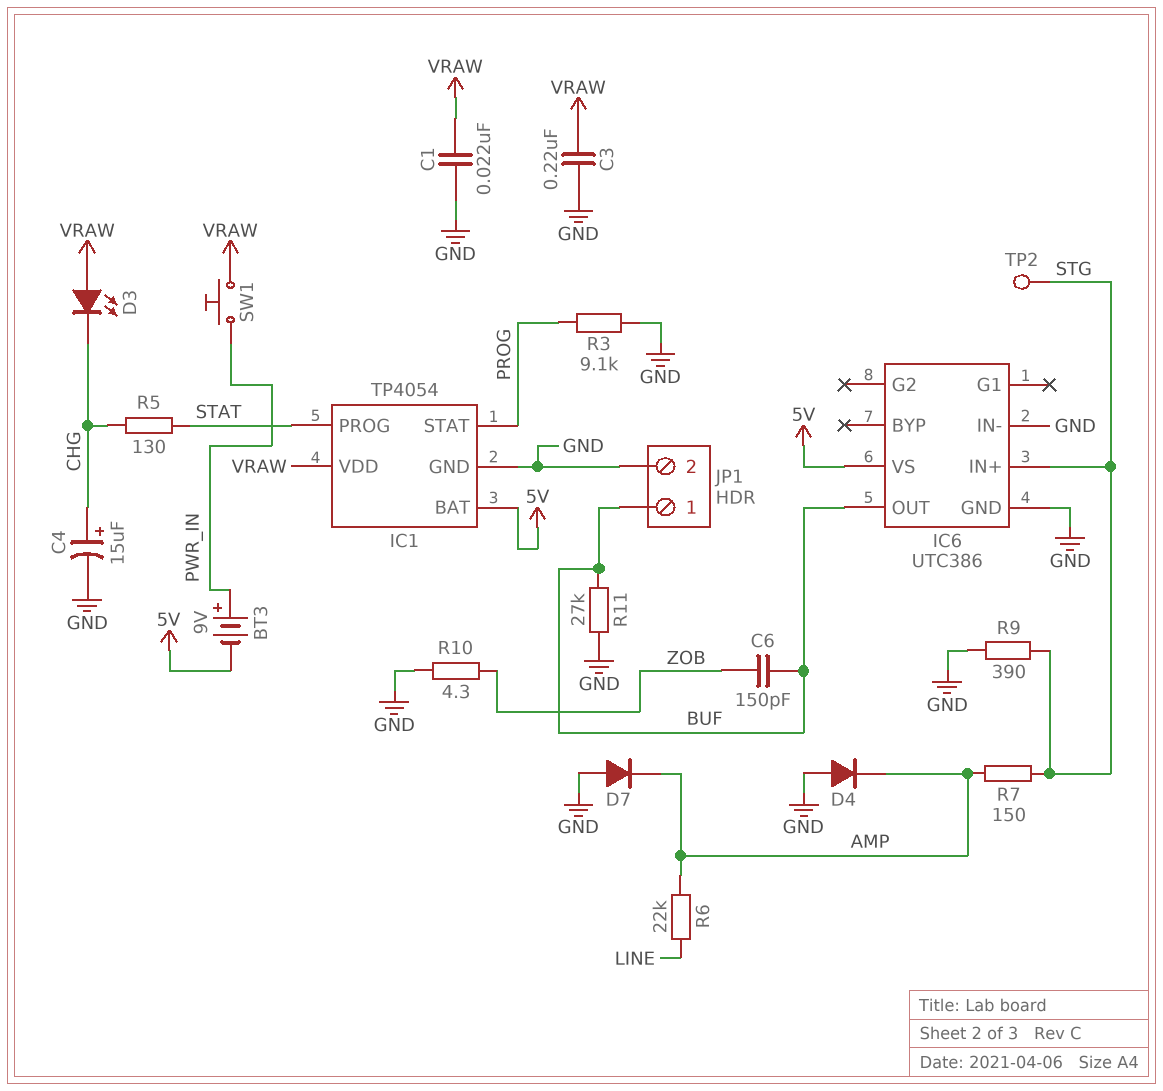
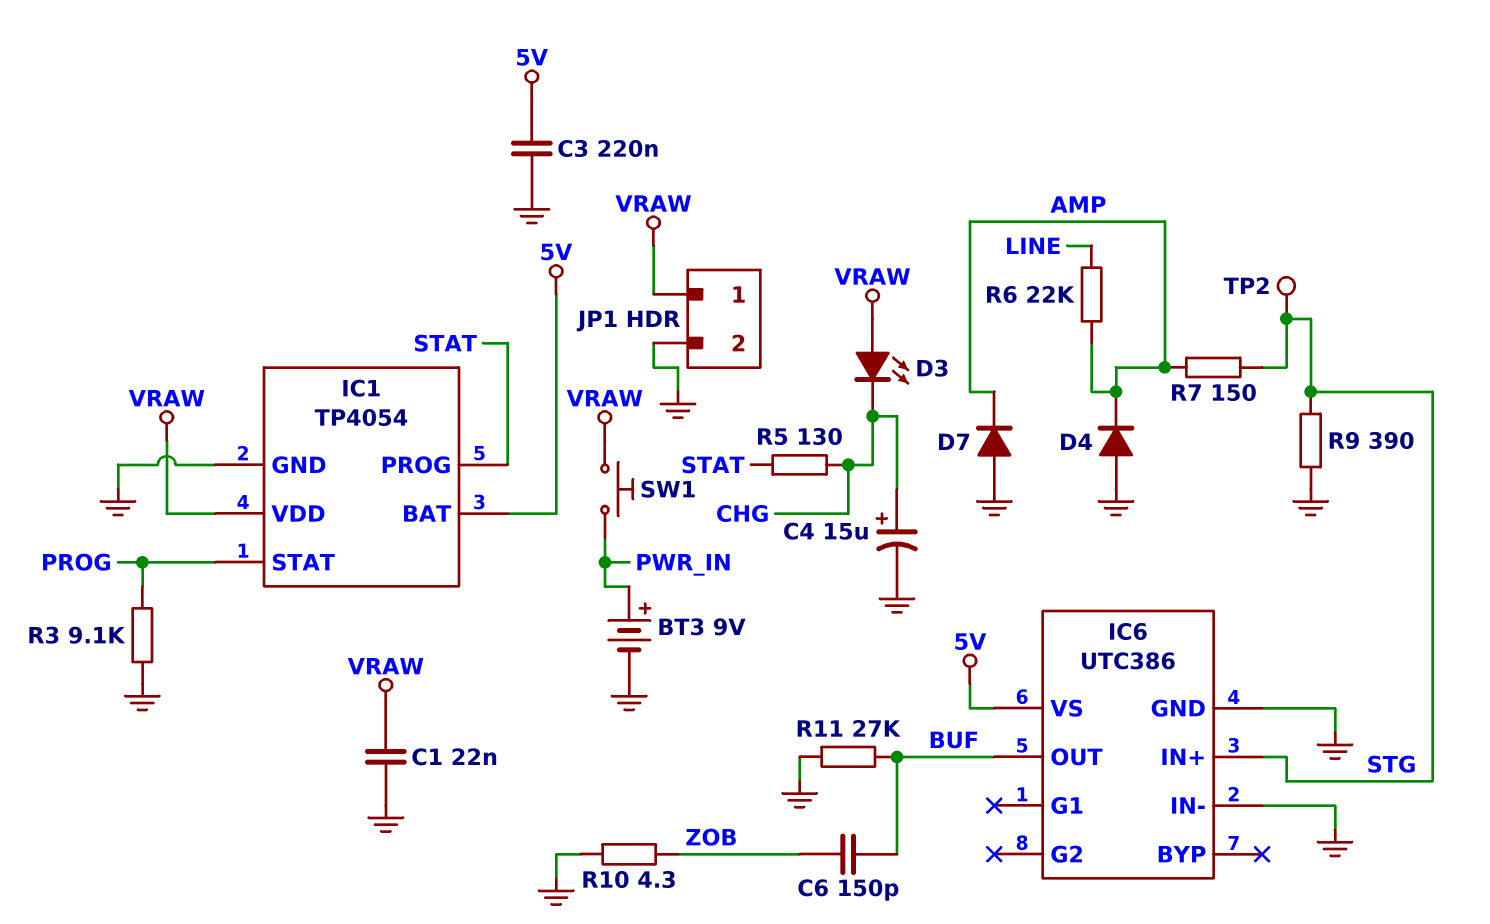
BT3: 9V (plus PWR_IN, minus 5V) -> 9V (plus PWR_IN, minus GND)
C3: 220nF (GND, VRAW) -> 220nF (5V, GND)
JP1 pin 1: BUF -> VRAW

